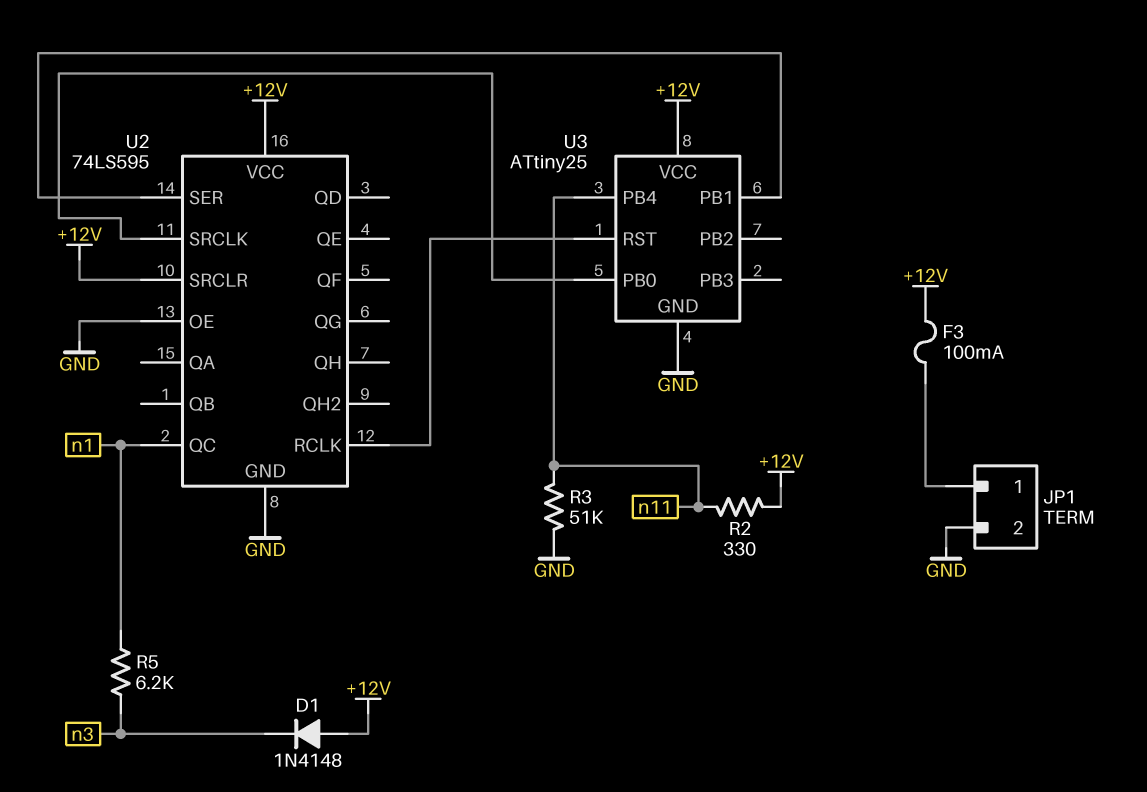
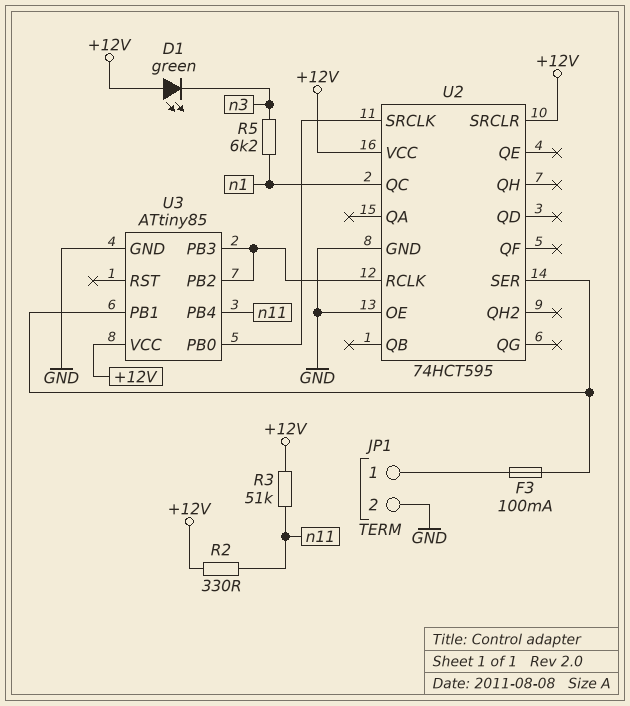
D1: diode 1N4148 (A +12V, K n3) -> LED green (A +12V, K n3)
F3: 100mA (+12V, JP1/1) -> 100mA (JP1/1, U2/SER)
R3: 51k (GND, n11) -> 51k (+12V, n11)
U2: 74LS595 -> 74HCT595
U3: ATtiny25 -> ATtiny85
U3 pin PB2: none -> U2/RCLK
U3 pin PB3: none -> U2/RCLK
U3 pin RST: U2/RCLK -> none

